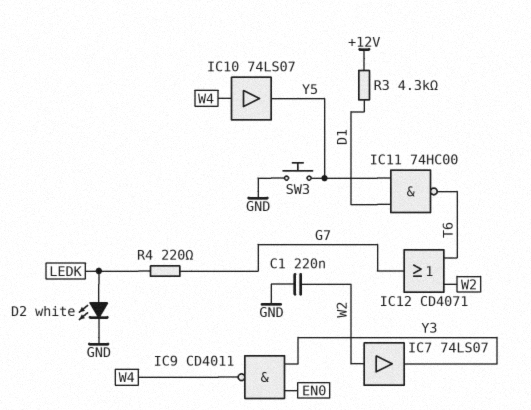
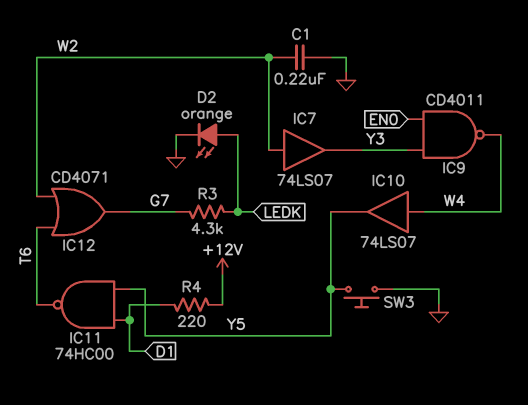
D2: LED white (A LEDK, K GND) -> LED orange (A LEDK, K GND)
R3: 4.3k (+12V, D1) -> 4.3k (G7, LEDK)
R4: 220 (G7, LEDK) -> 220 (+12V, D1)

